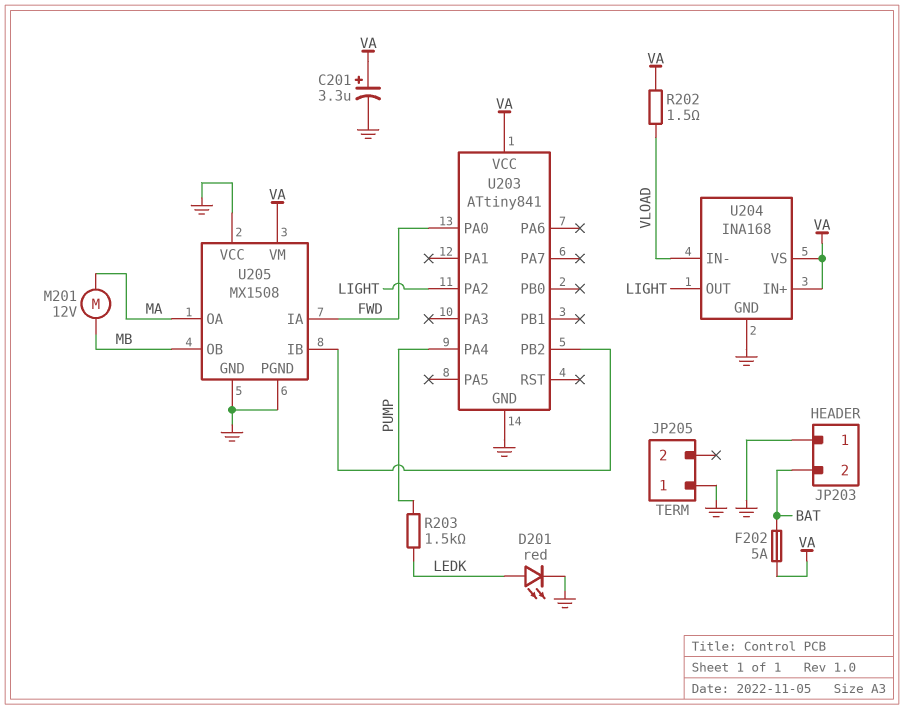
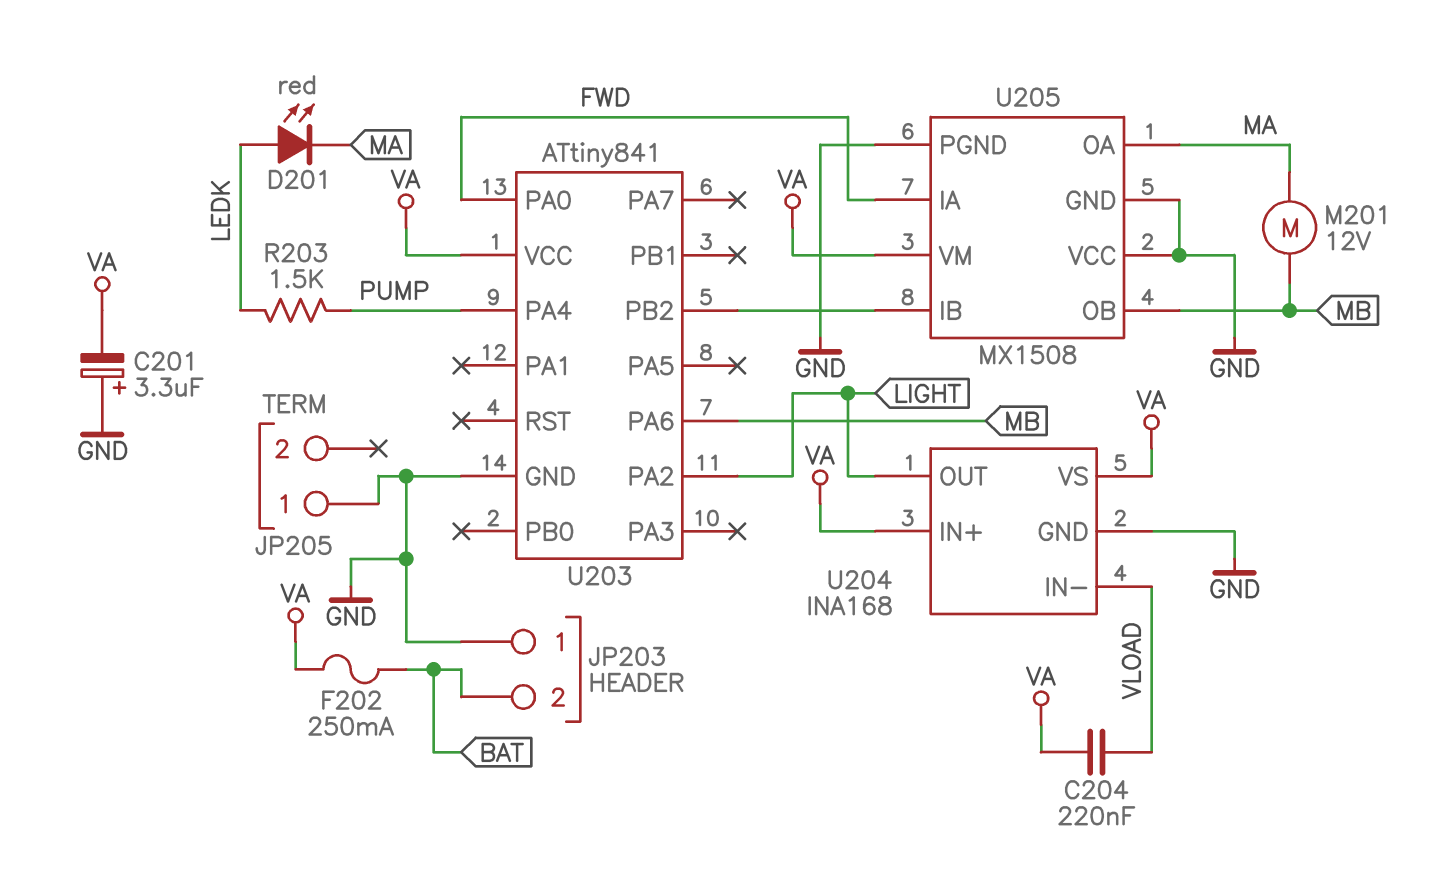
C201: 3.3uF (plus VA, minus GND) -> 3.3uF (plus GND, minus VA)
C204: none -> 220nF (VA, VLOAD)
D201: LED red (A LEDK, K GND) -> LED red (A LEDK, K MA)
F202: 5A (BAT, VA) -> 250mA (BAT, VA)
R202: 1.5 (VA, VLOAD) -> none
U203 pin PA6: none -> MB

